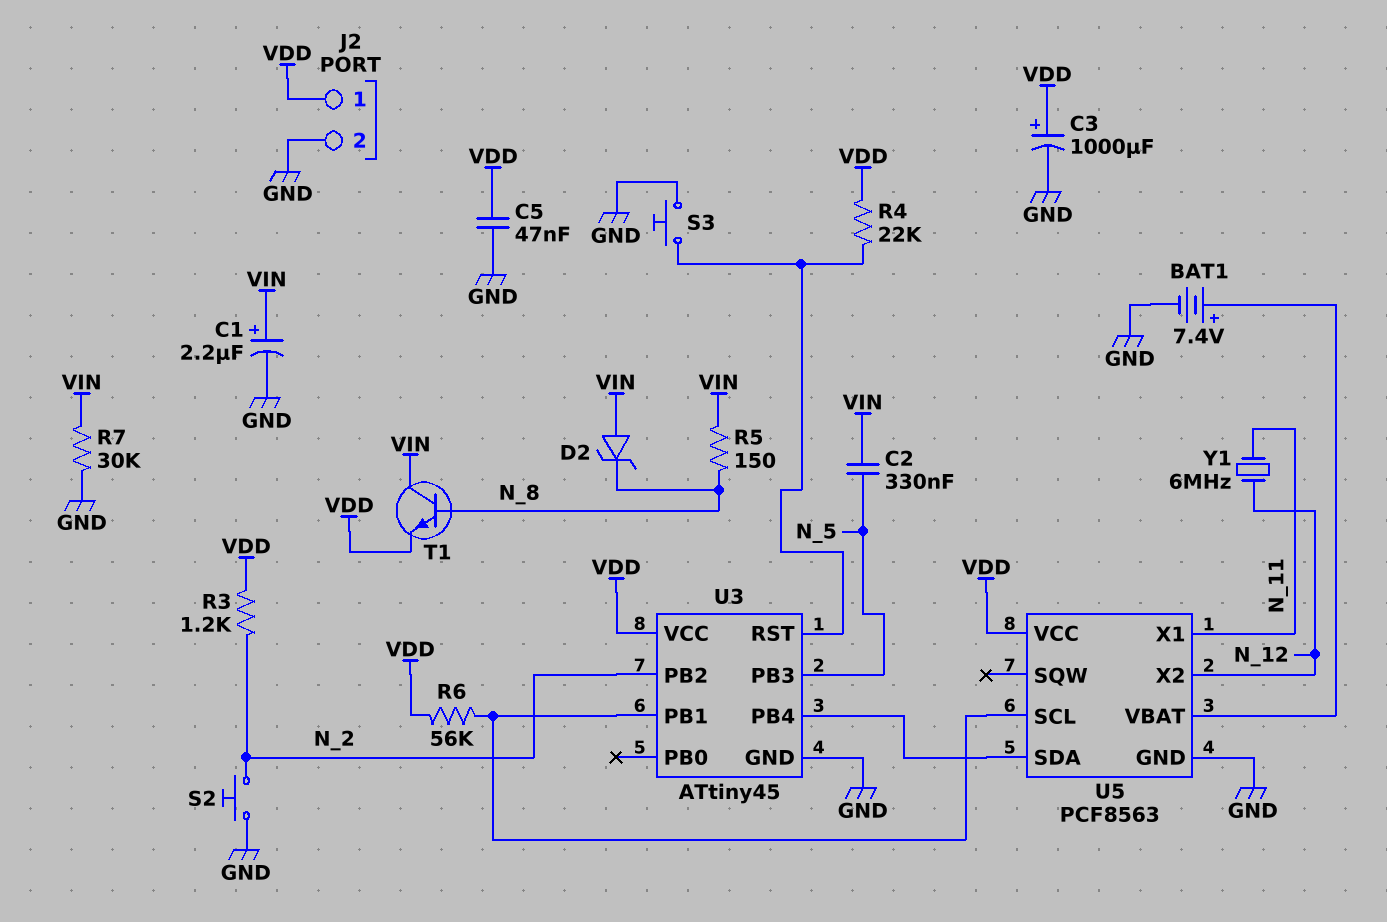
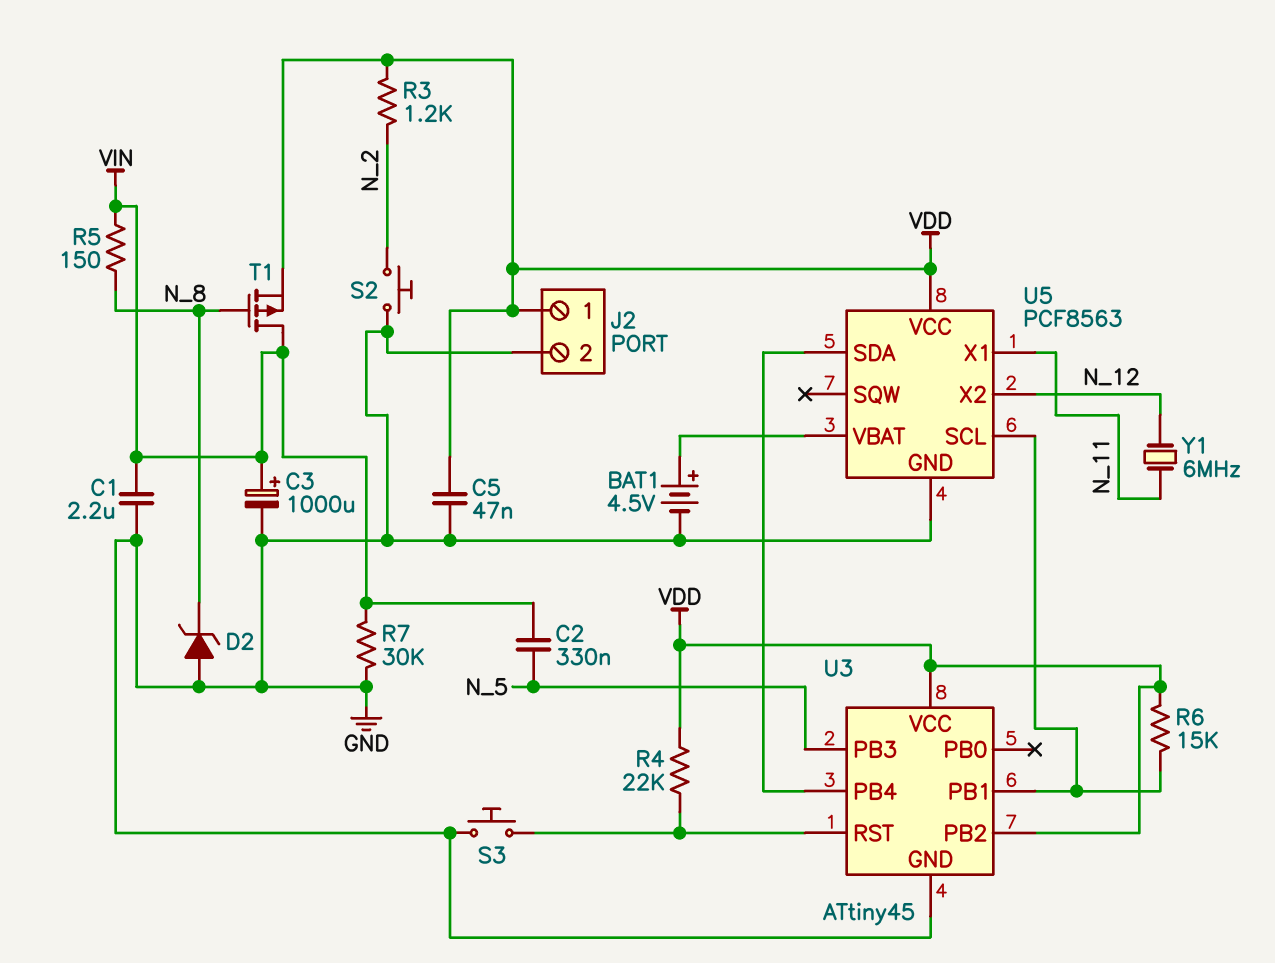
BAT1: 7.4V (plus U5/VBAT, minus GND) -> 4.5V (plus U5/VBAT, minus GND)
C1: 2.2uF (plus VIN, minus GND) -> 2.2uF (GND, VIN)
C3: 1000uF (plus VDD, minus GND) -> 1000uF (plus VIN, minus GND)
D2: zener (A VIN, K N_8) -> zener (A GND, K N_8)
R6: 56k (U3/PB1, VDD) -> 15k (U3/PB1, VDD)
T1: NPN (B N_8, C VIN, E VDD) -> PMOS (G N_8, D VIN, S VDD)
U3 pin PB2: N_2 -> VDD

